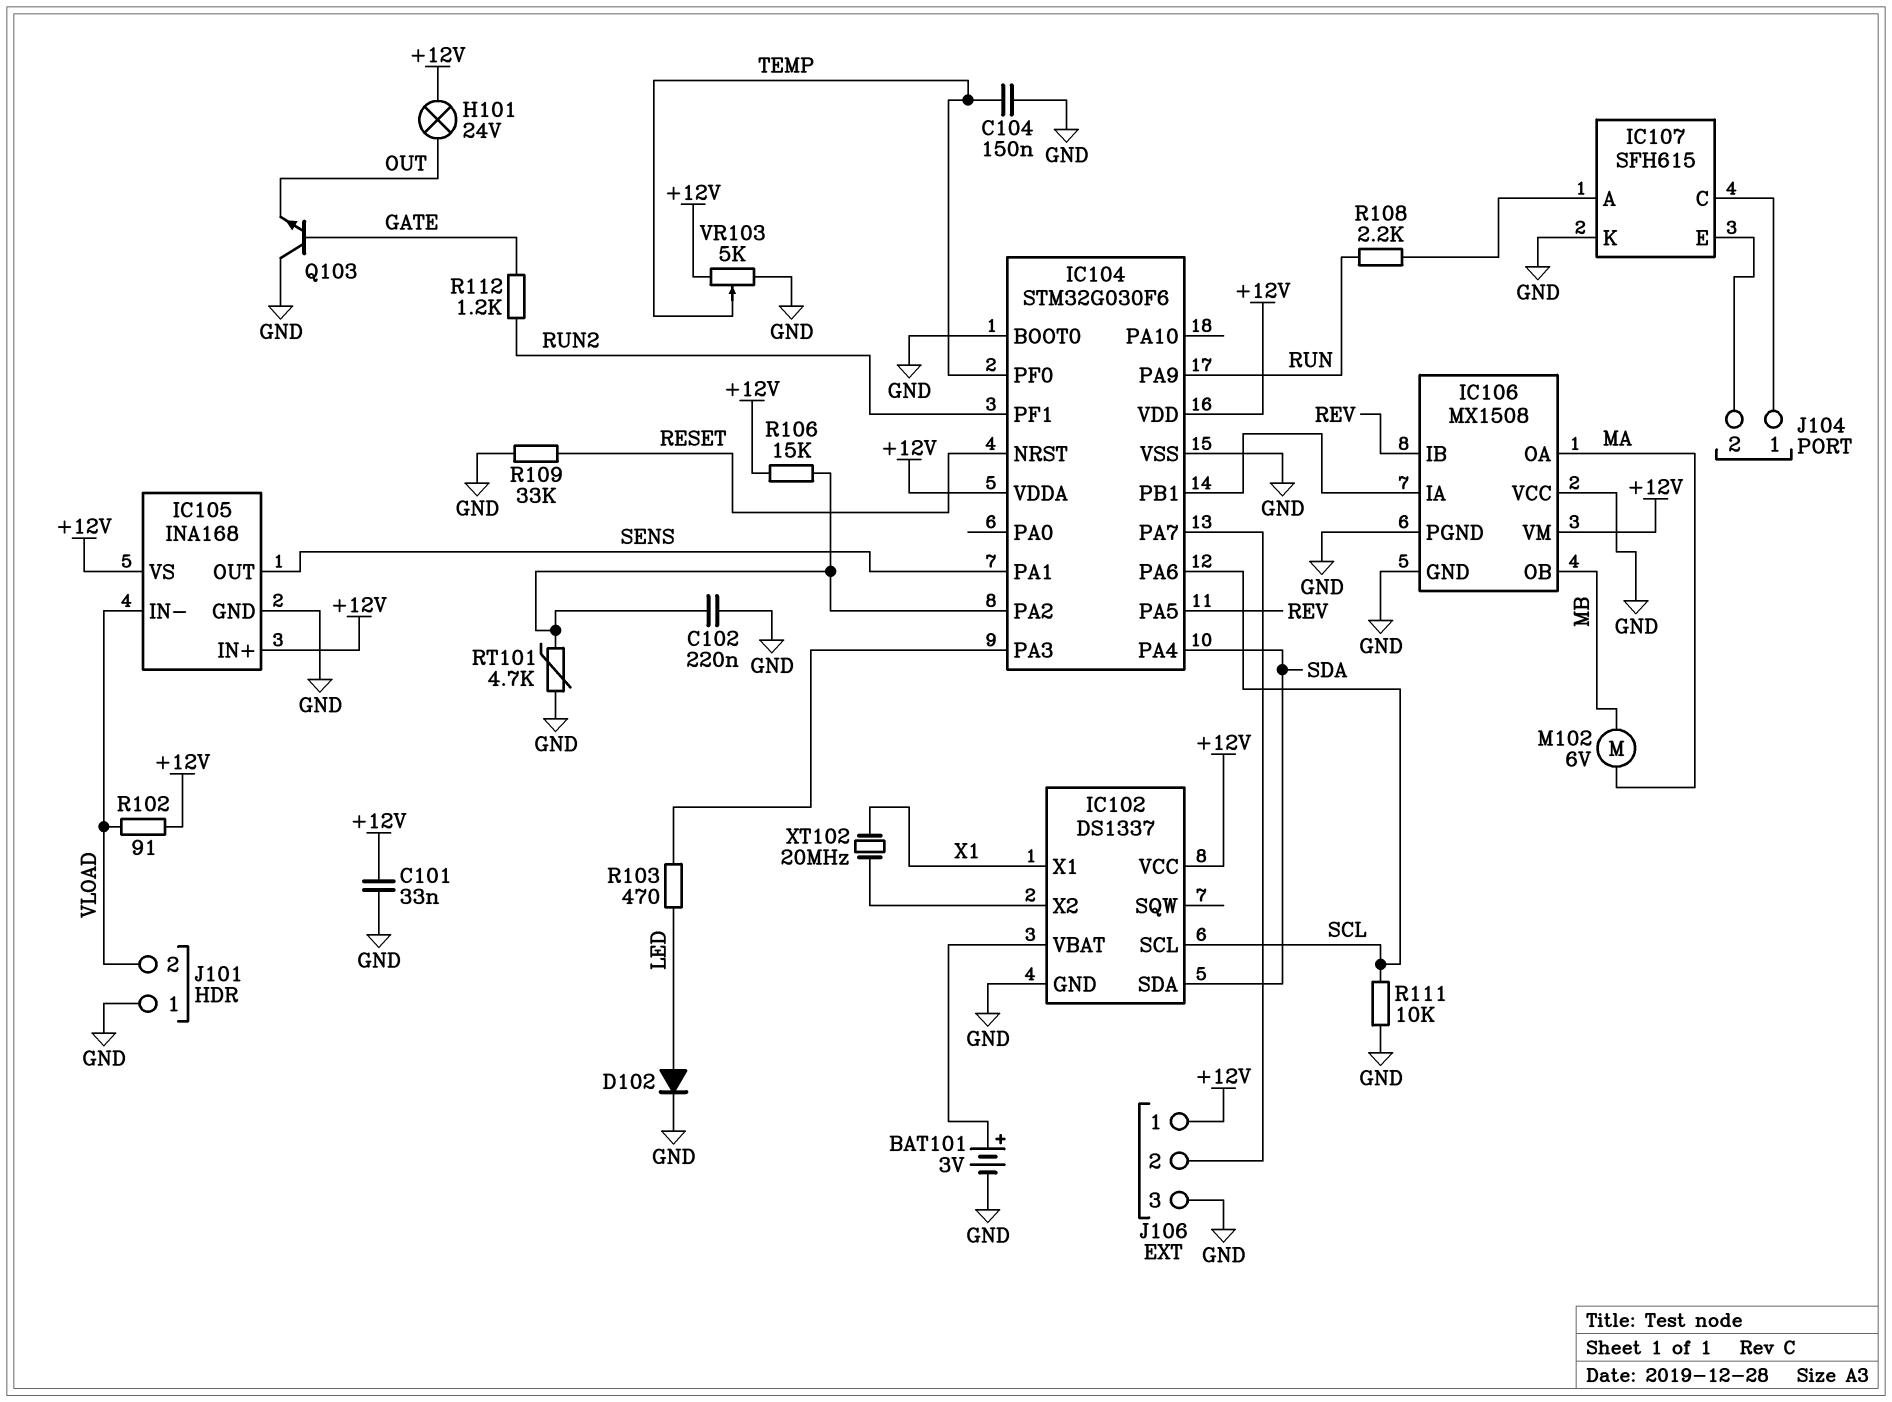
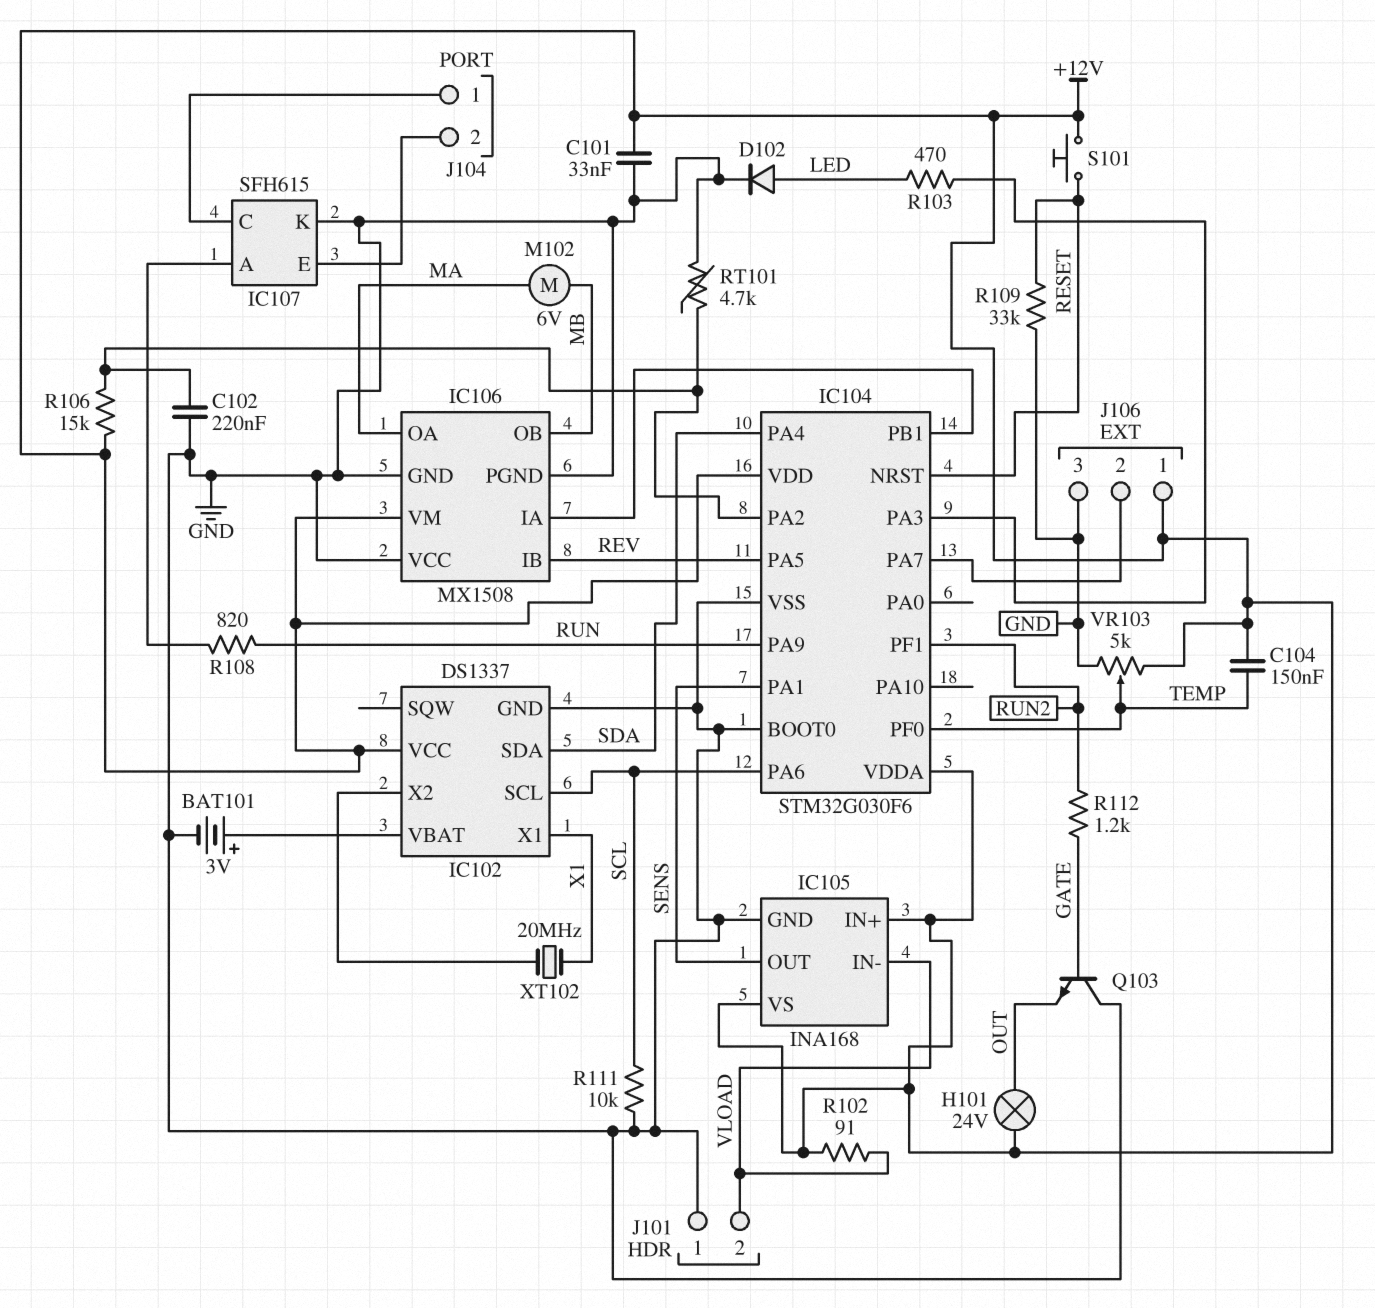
C104: 150nF (GND, TEMP) -> 150nF (+12V, TEMP)
R108: 2.2k (IC107/A, RUN) -> 820 (IC107/A, RUN)
S101: none -> button (+12V, RESET)

